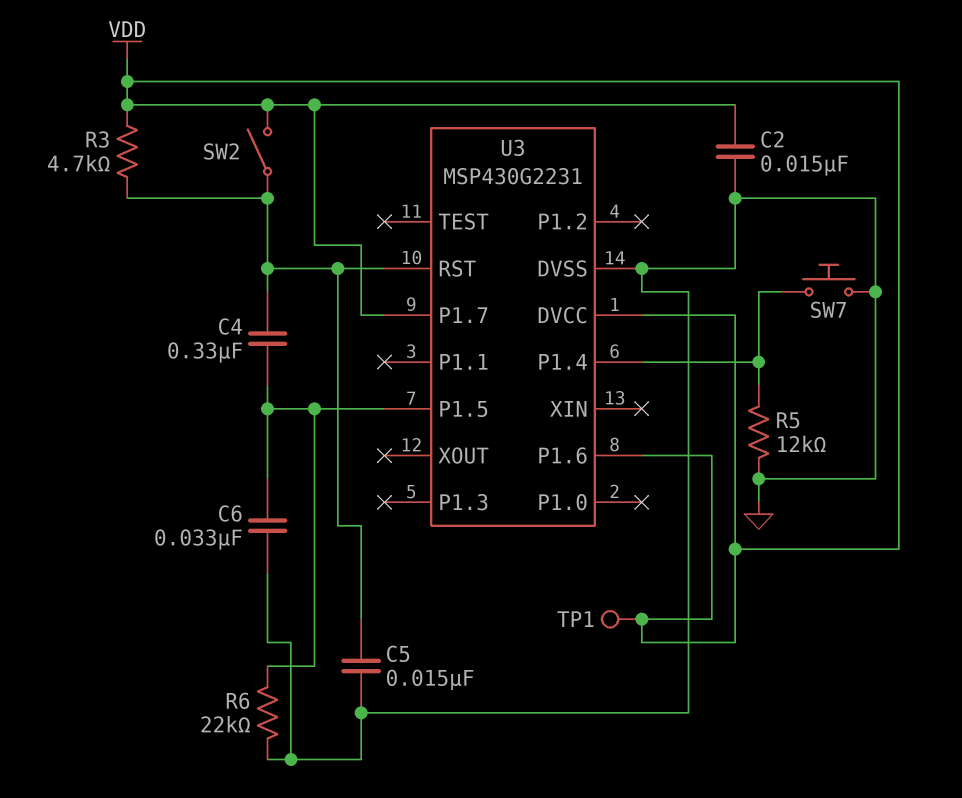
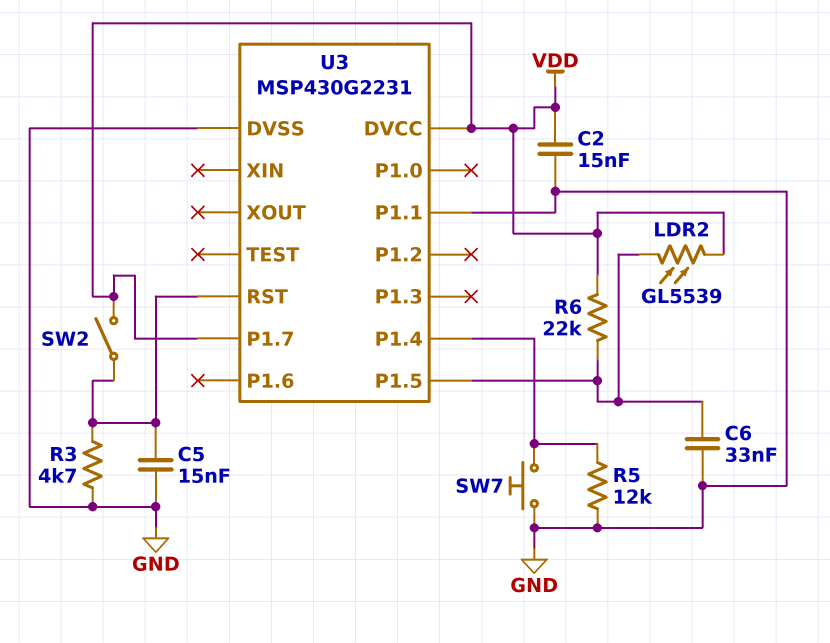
C4: 330nF (U3/P1.5, U3/RST) -> none
LDR2: none -> GL5539 (U3/P1.5, VDD)
R3: 4.7k (U3/RST, VDD) -> 4.7k (GND, U3/RST)
R6: 22k (GND, U3/P1.5) -> 22k (U3/P1.5, VDD)
TP1: test point (VDD) -> none
U3 pin P1.1: none -> GND
U3 pin P1.6: VDD -> none

